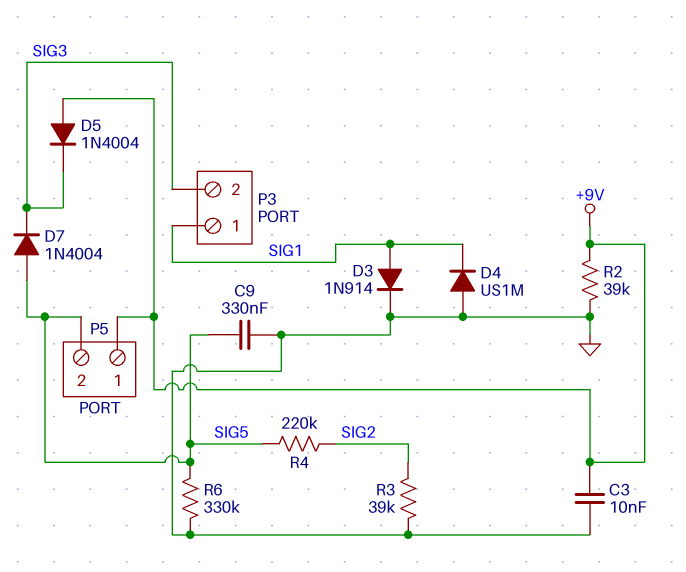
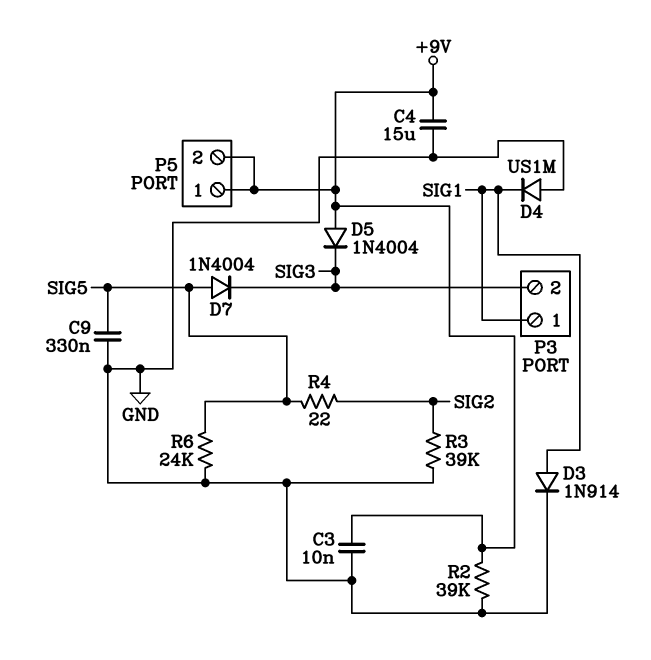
C4: none -> 15uF (+9V, GND)
P5 pin 2: SIG5 -> +9V
R4: 220k (SIG2, SIG5) -> 22 (SIG2, SIG5)
R6: 330k (GND, SIG5) -> 24k (GND, SIG5)

